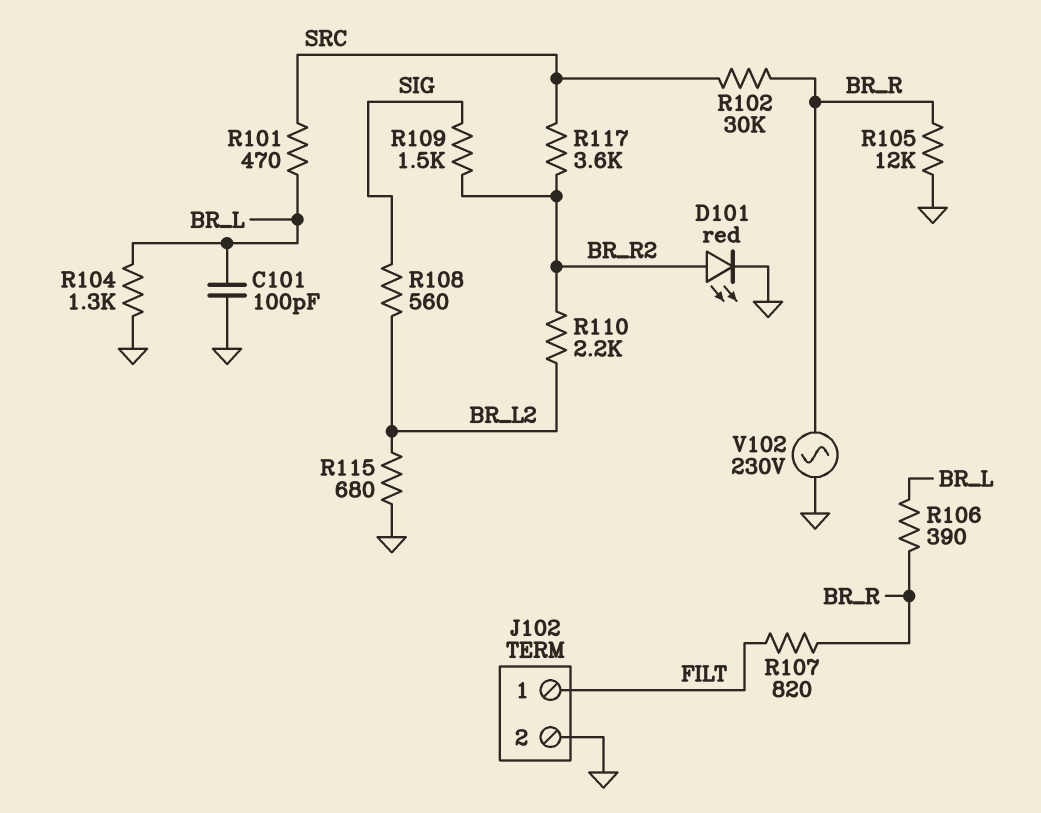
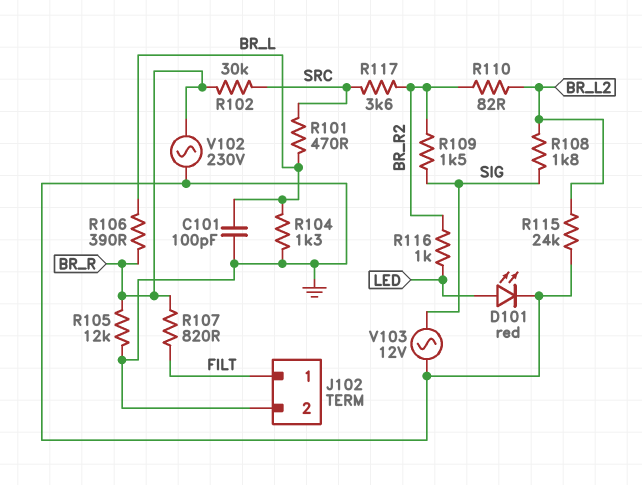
D101: LED red (A BR_R2, K GND) -> LED red (A LED, K GND)
R108: 560 (BR_L2, SIG) -> 1.8k (BR_L2, SIG)
R110: 2.2k (BR_L2, BR_R2) -> 82 (BR_L2, BR_R2)
R115: 680 (BR_L2, GND) -> 24k (BR_L2, GND)
R116: none -> 1k (BR_R2, LED)
V103: none -> AC 12V (GND, SIG)

